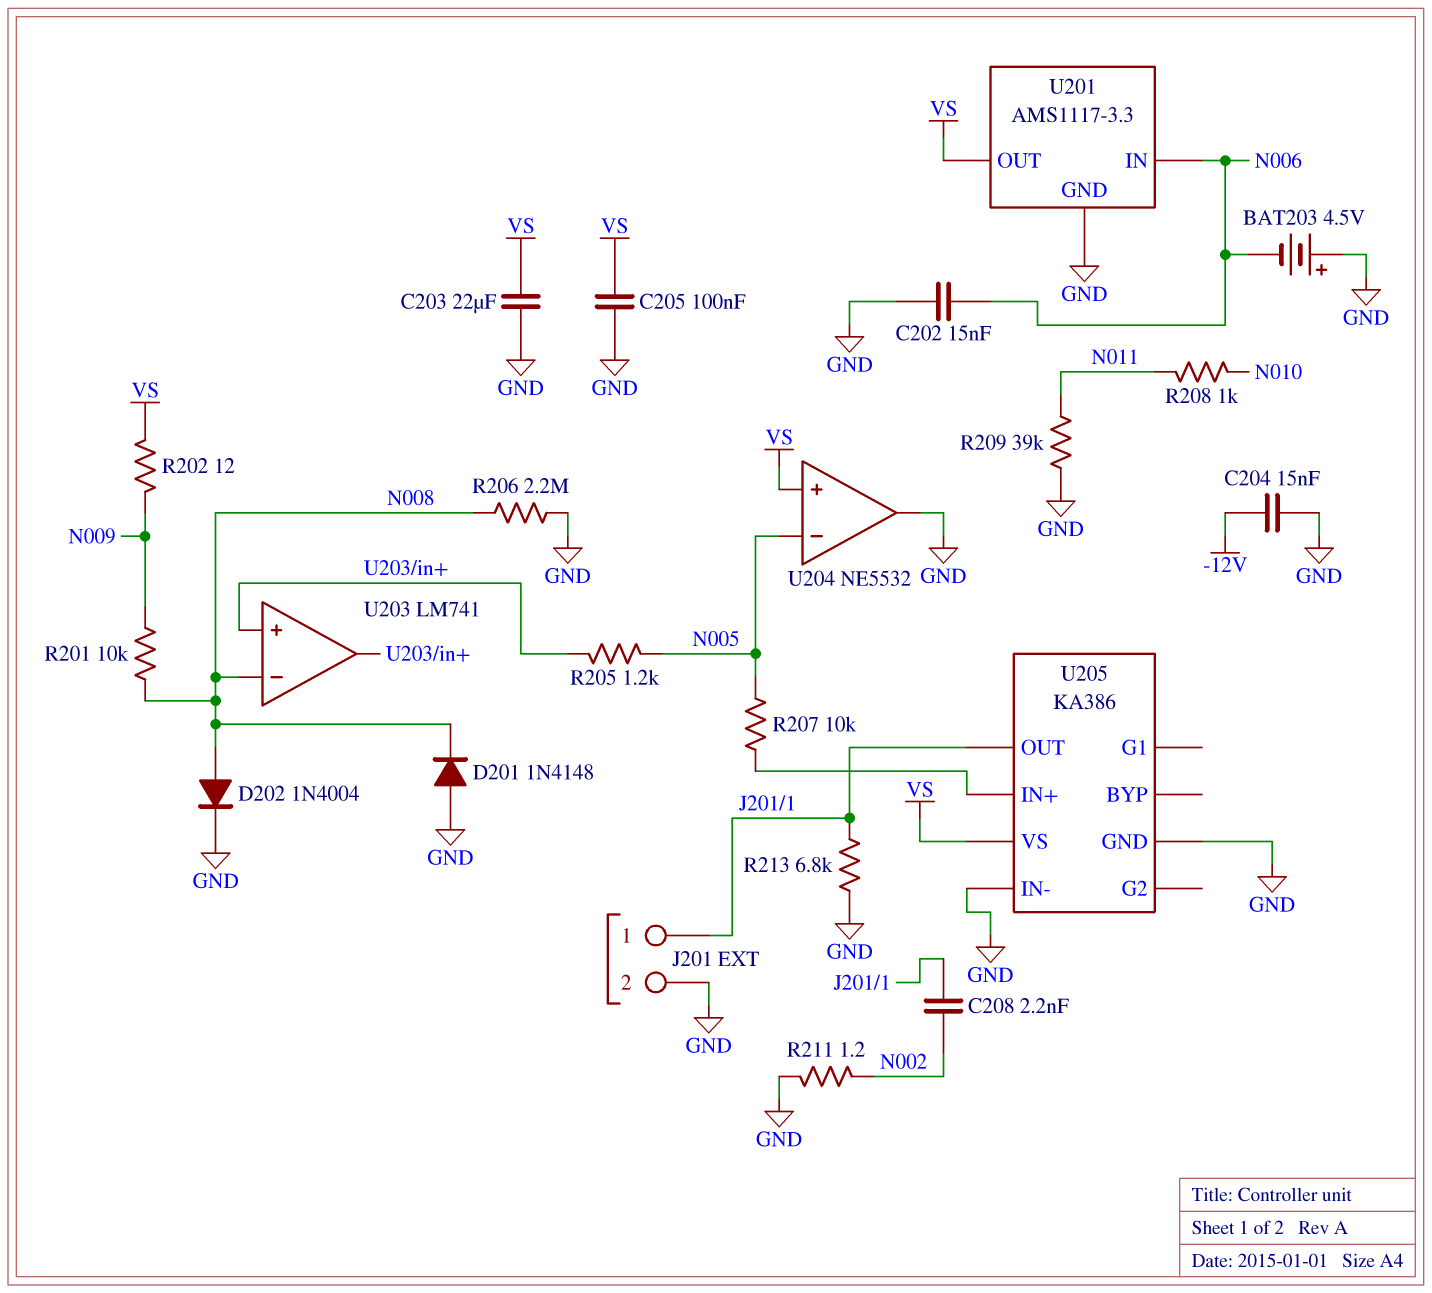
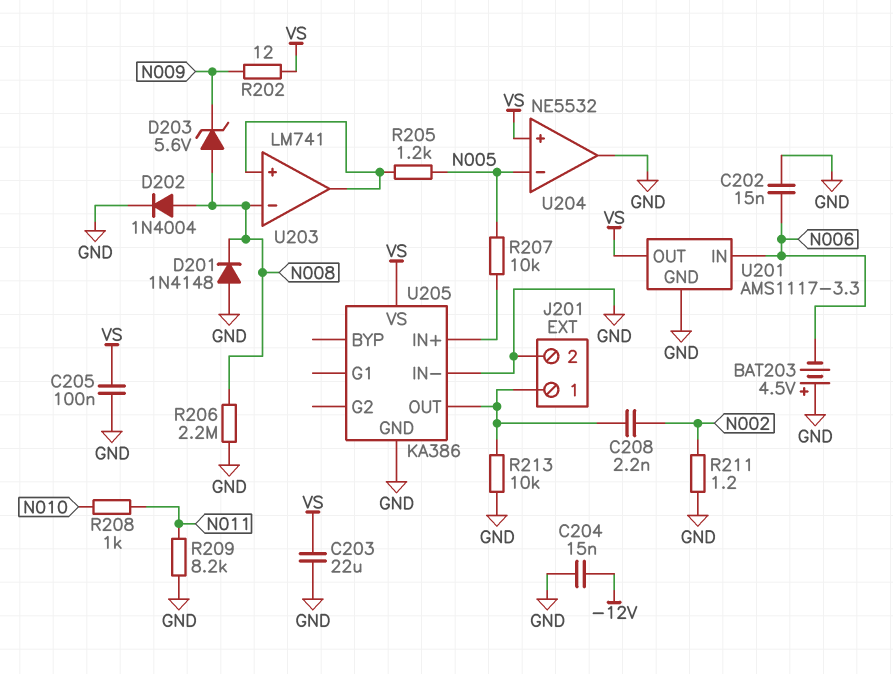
D203: none -> zener 5.6V (A N008, K N009)
R201: 10k (N008, N009) -> none
R209: 39k (GND, N011) -> 8.2k (GND, N011)
R213: 6.8k (GND, J201/1) -> 10k (GND, J201/1)

